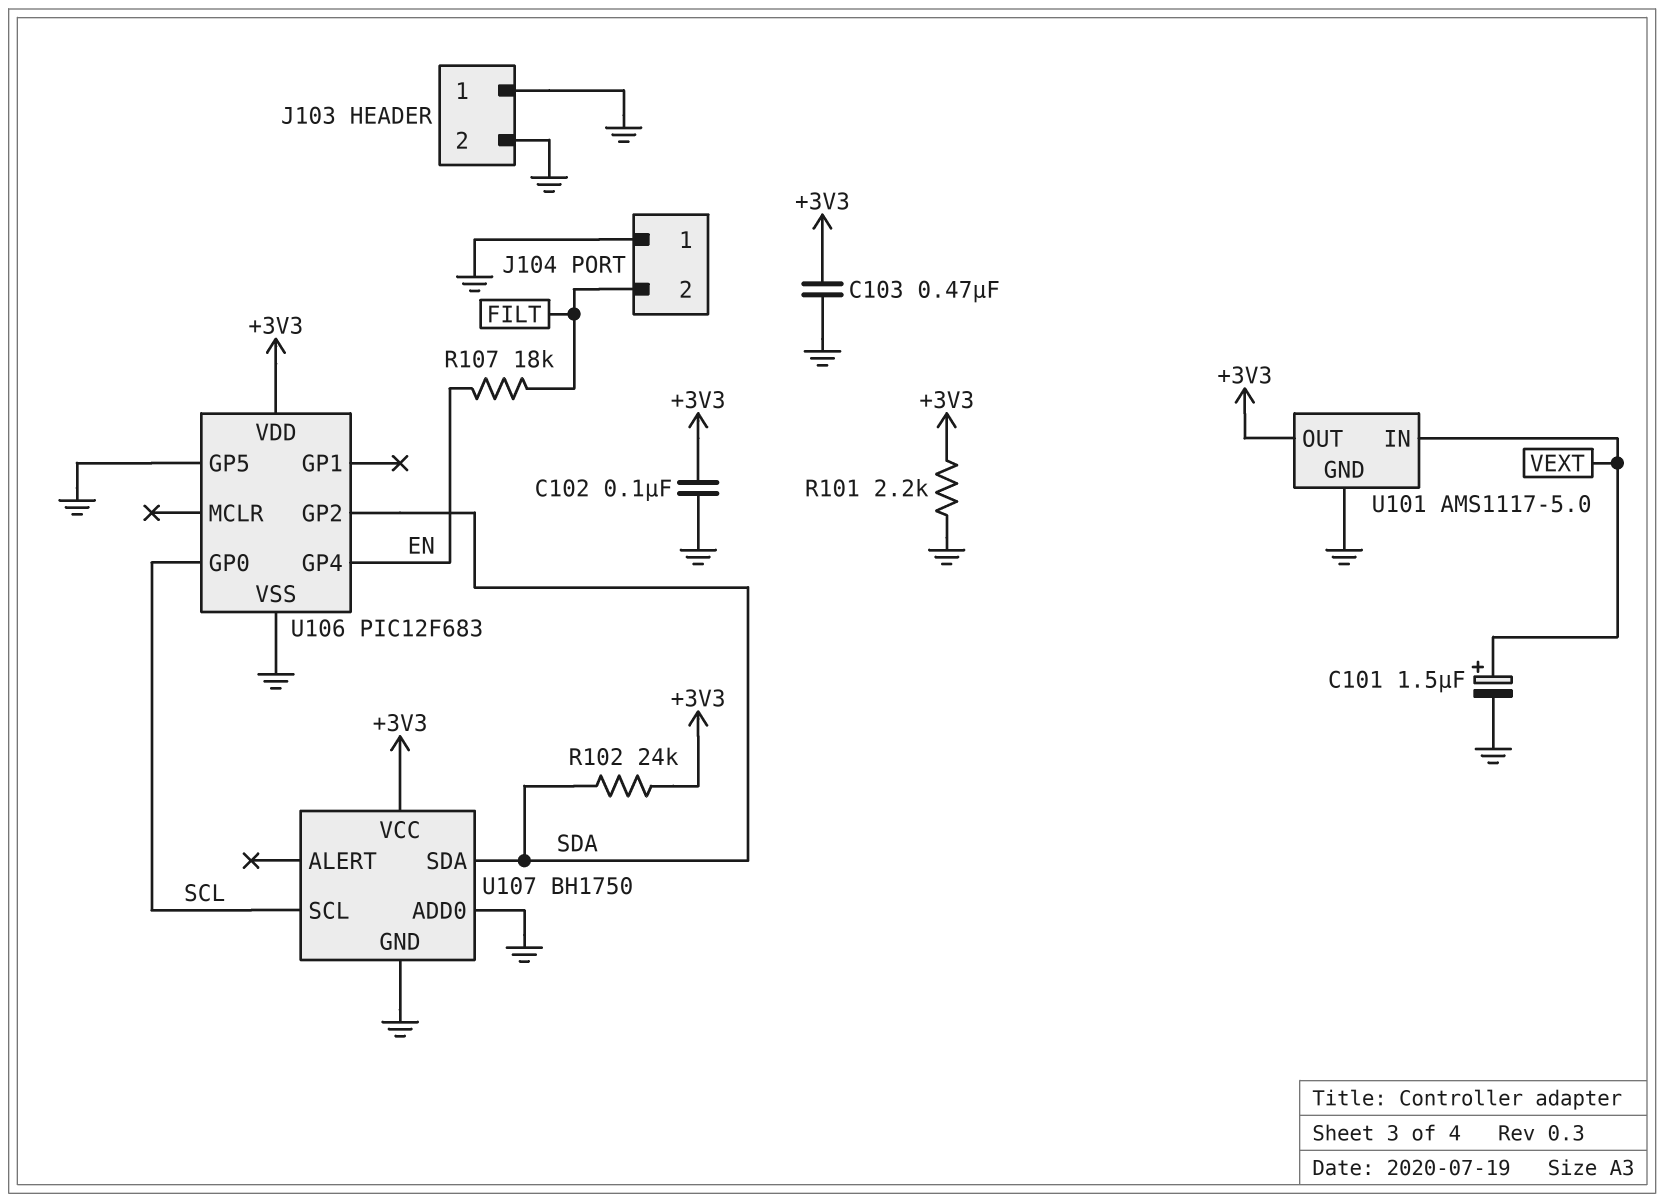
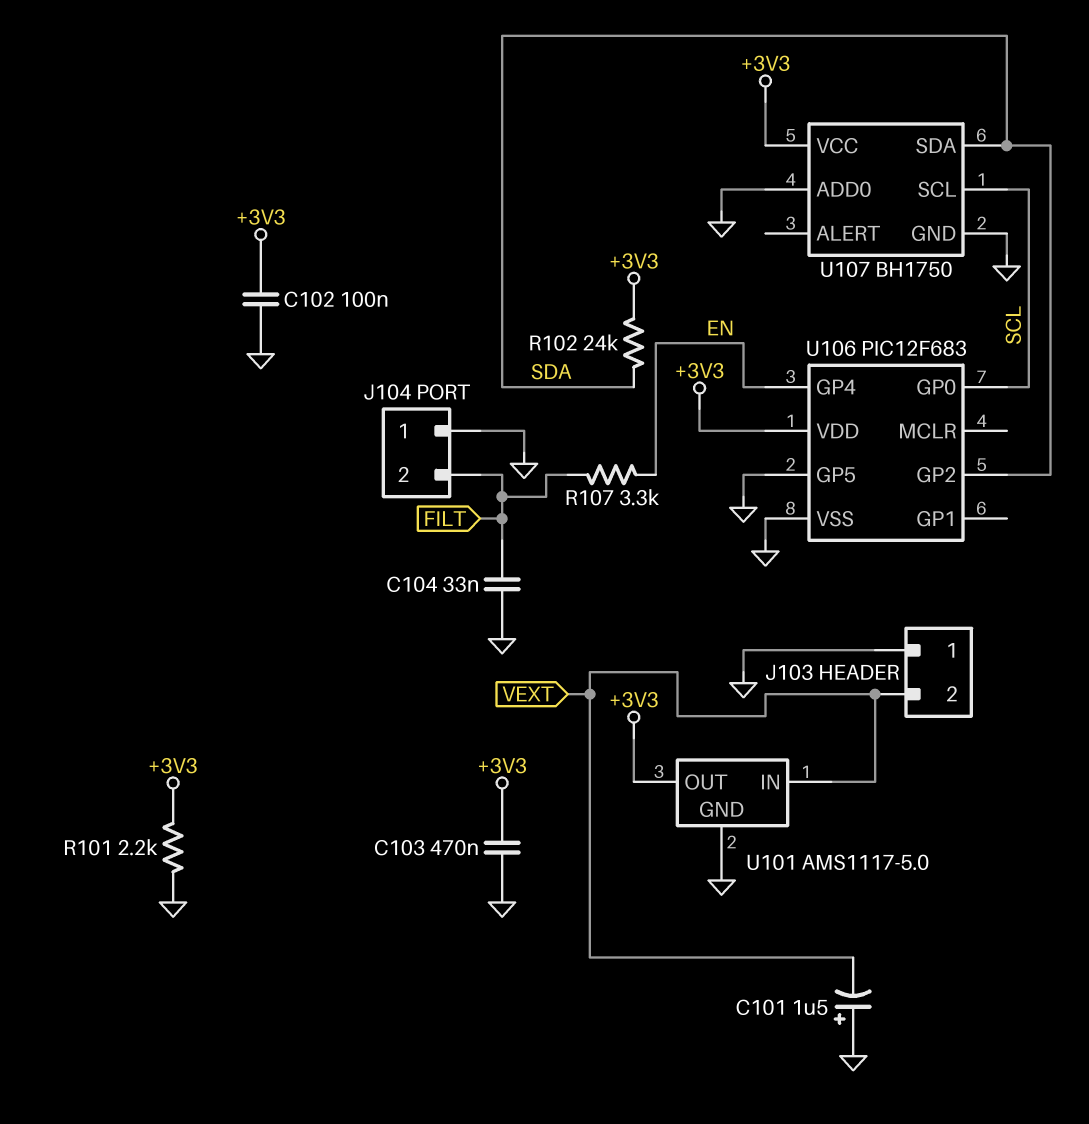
C101: 1.5uF (plus VEXT, minus GND) -> 1.5uF (plus GND, minus VEXT)
C104: none -> 33nF (FILT, GND)
J103 pin 2: GND -> VEXT
R107: 18k (EN, FILT) -> 3.3k (EN, FILT)

